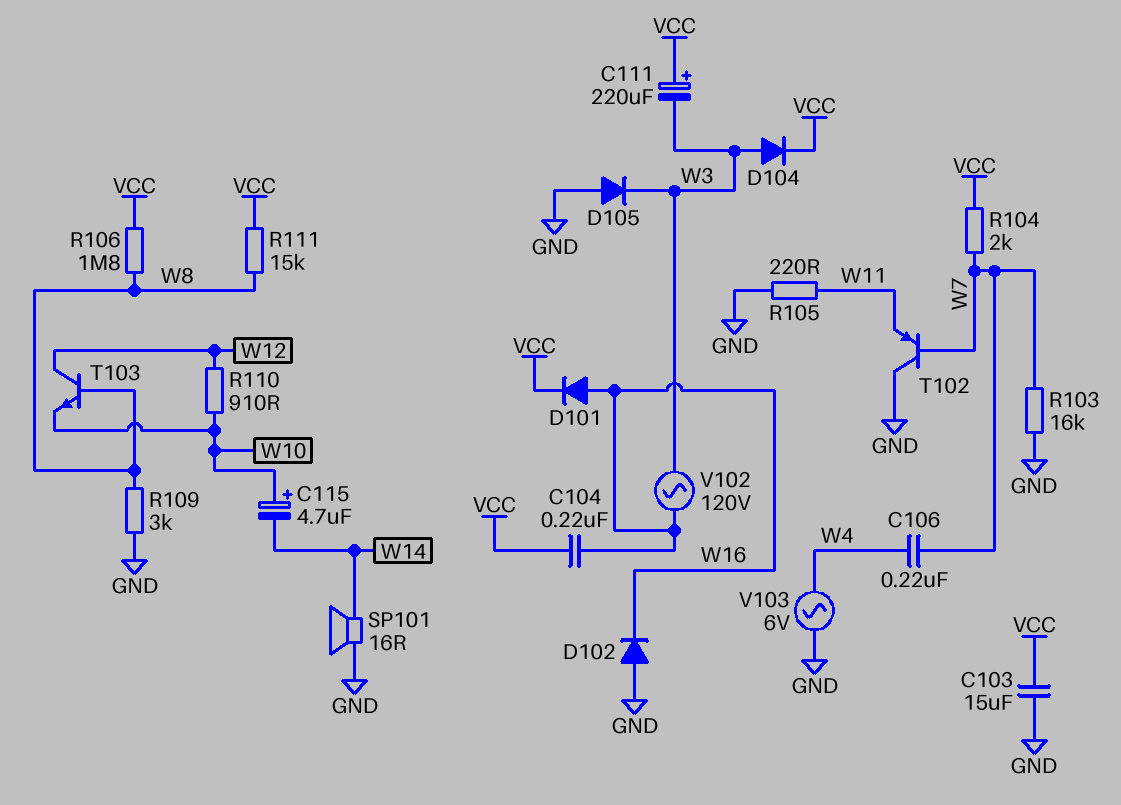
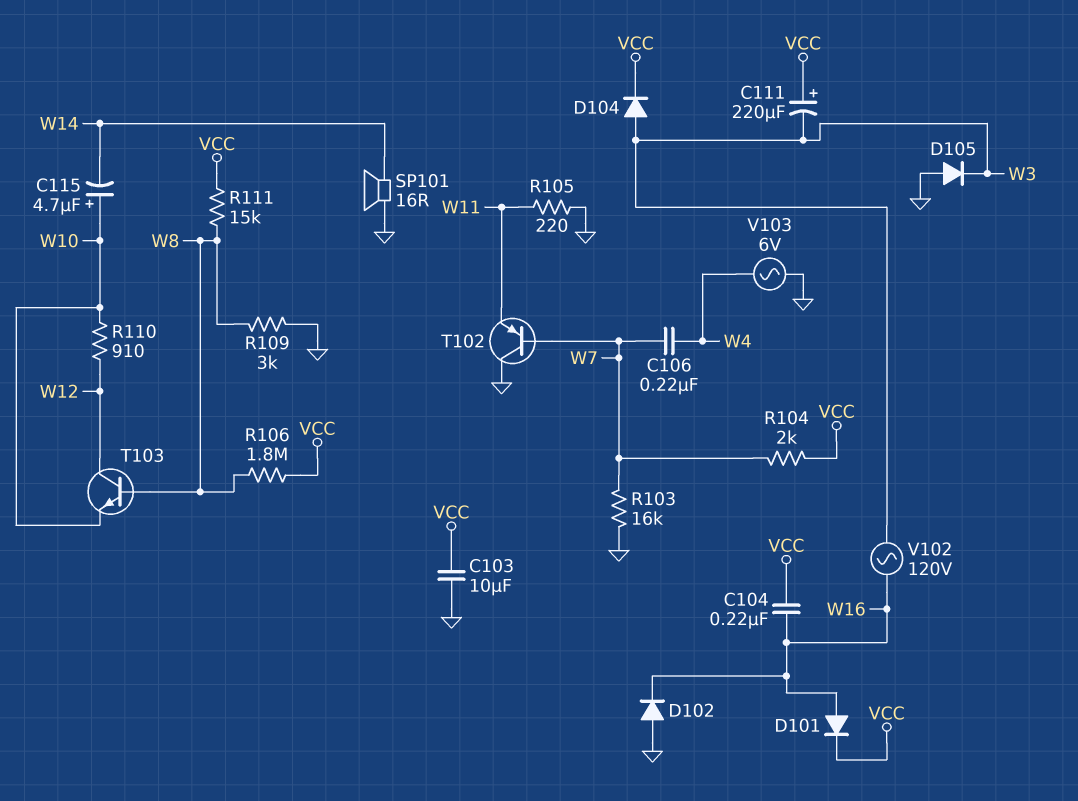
C103: 15uF (GND, VCC) -> 10uF (GND, VCC)

